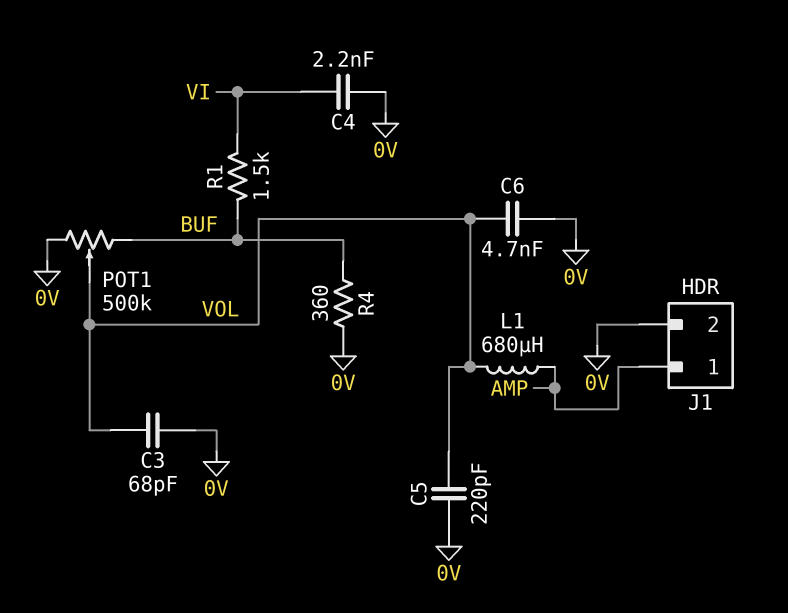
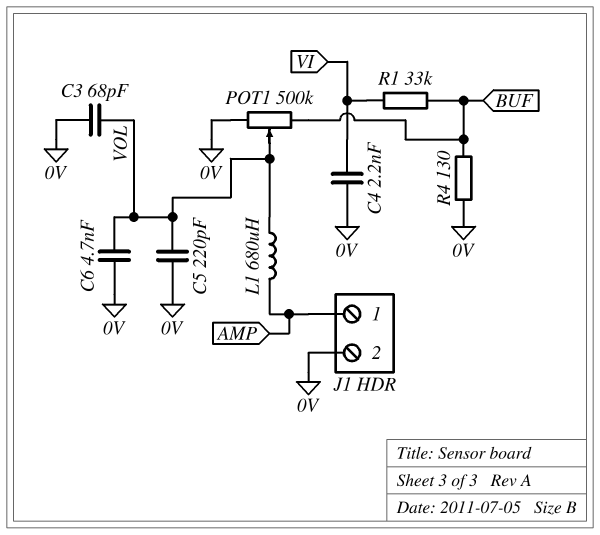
R1: 1.5k (BUF, VI) -> 33k (BUF, VI)
R4: 360 (0V, BUF) -> 130 (0V, BUF)

